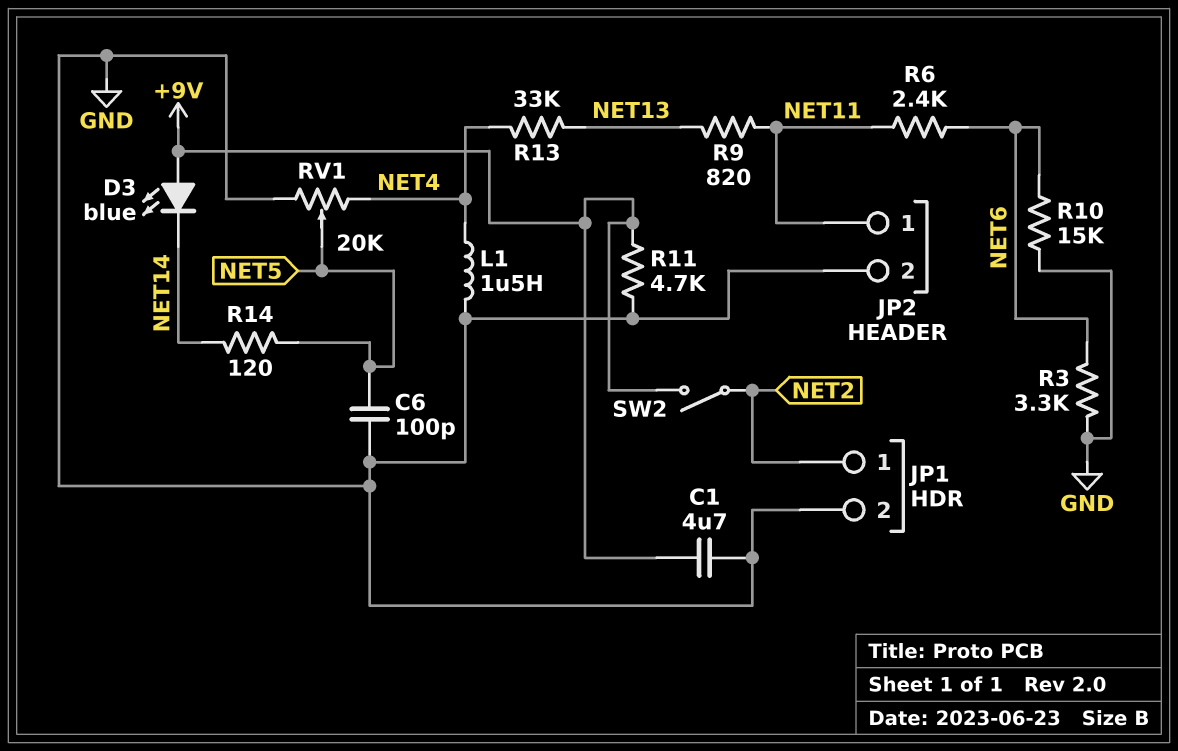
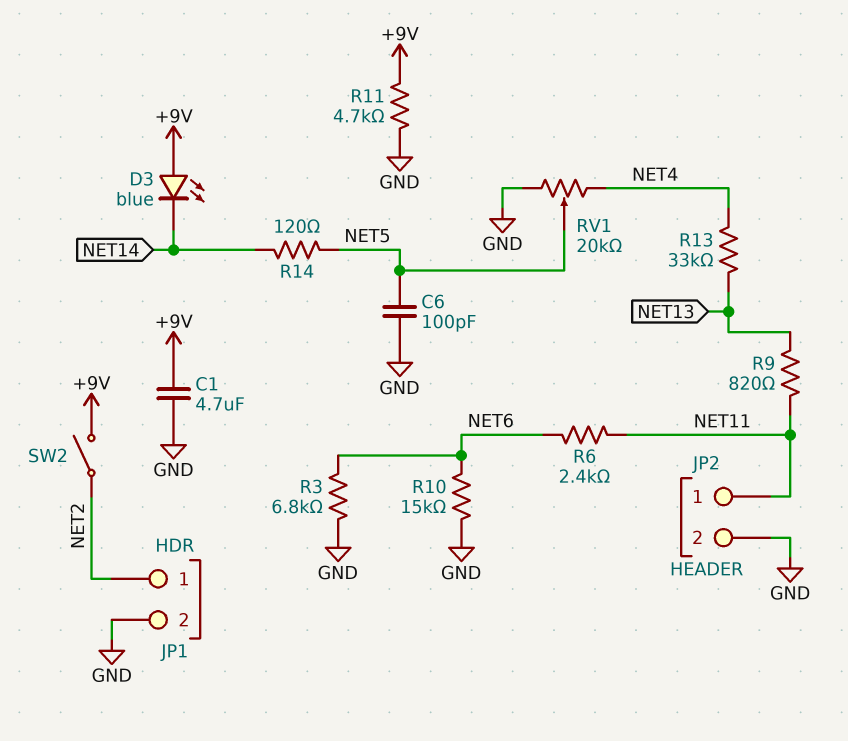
L1: 1.5uH (GND, NET4) -> none
R3: 3.3k (GND, NET6) -> 6.8k (GND, NET6)

